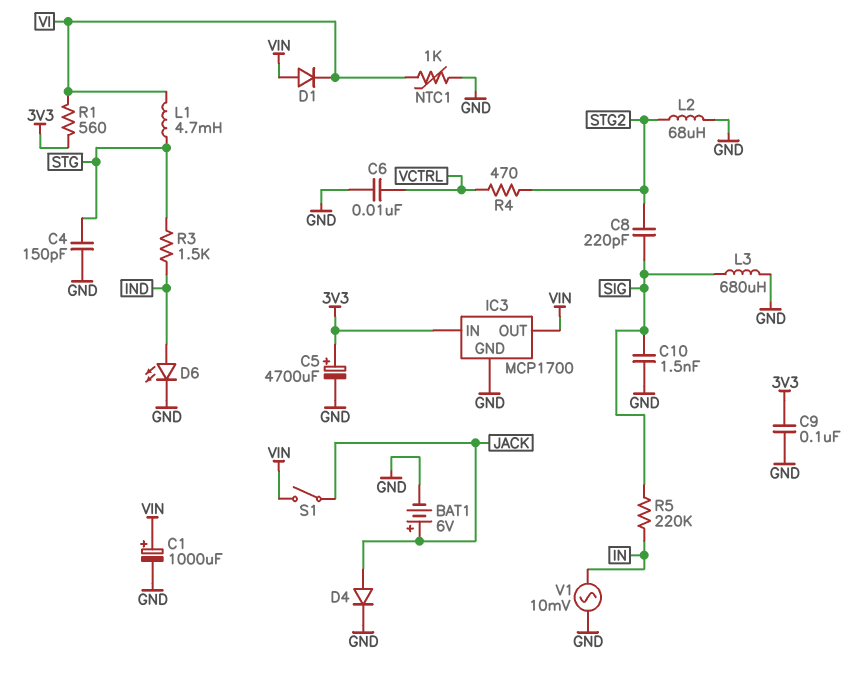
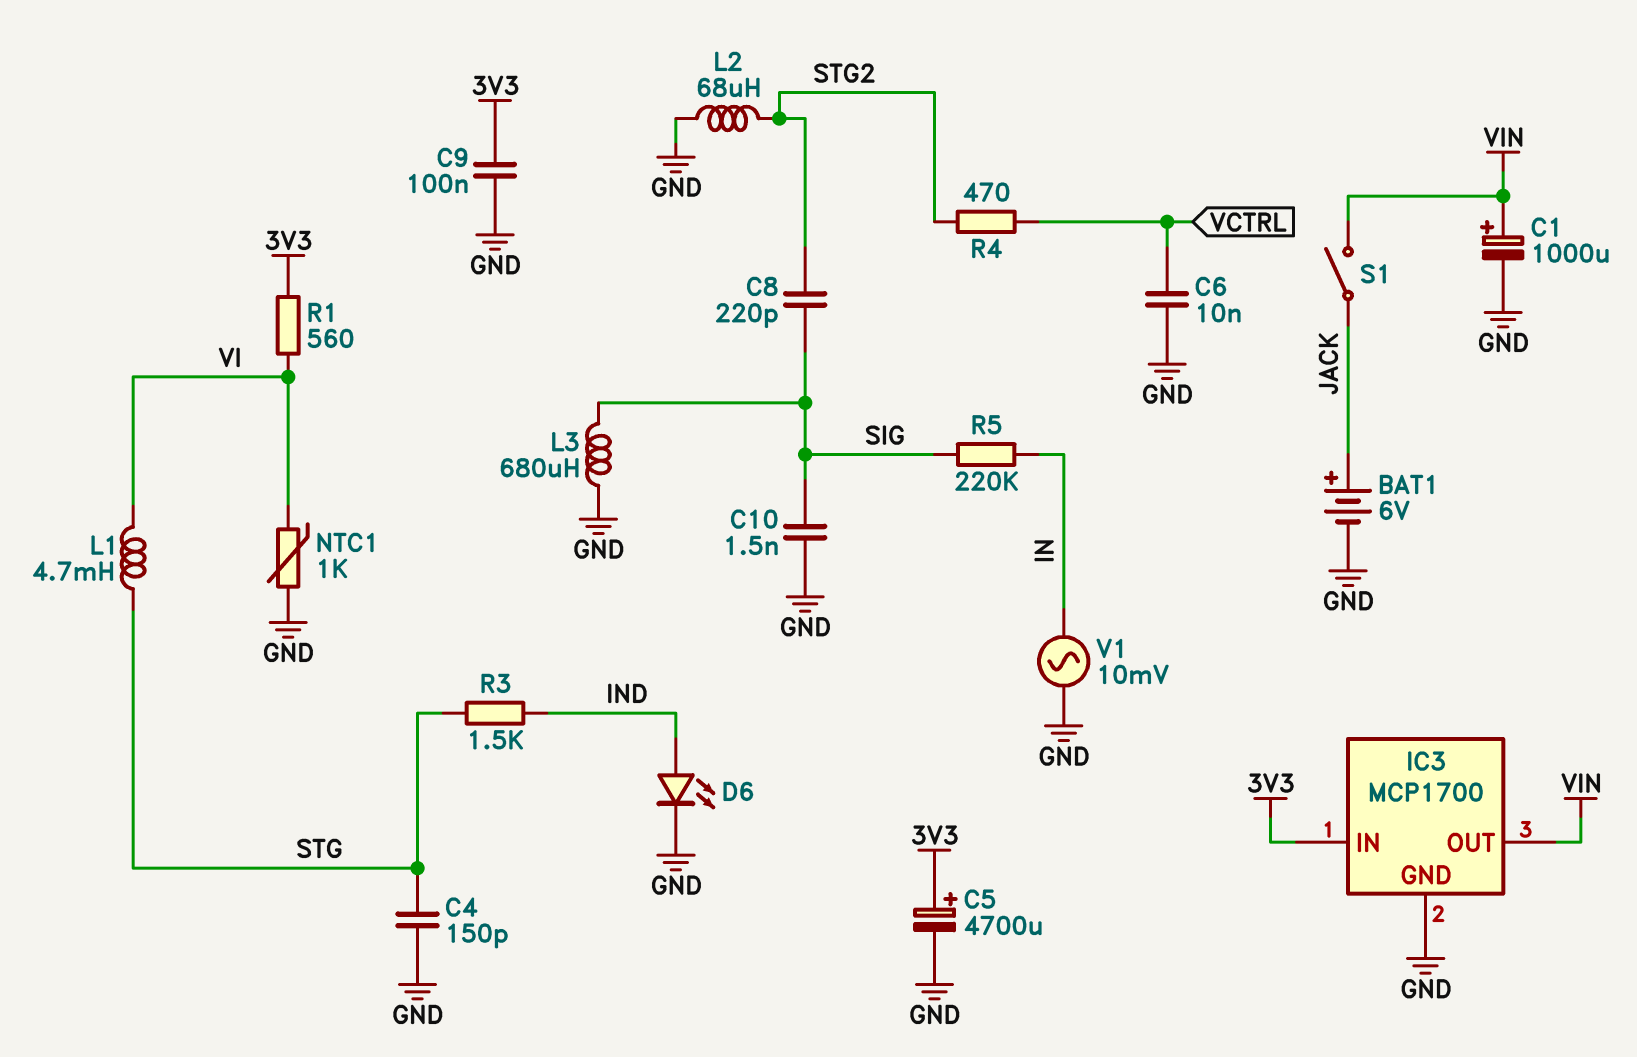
D1: diode (A VIN, K VI) -> none
D4: diode (A JACK, K GND) -> none

